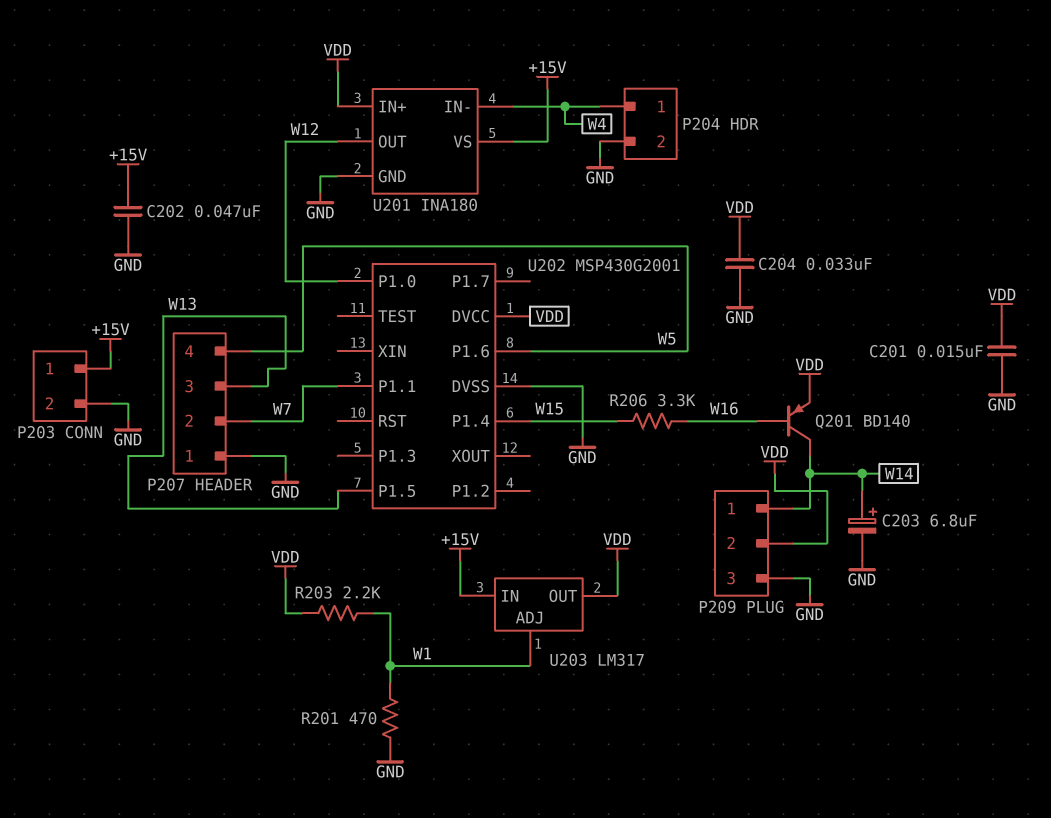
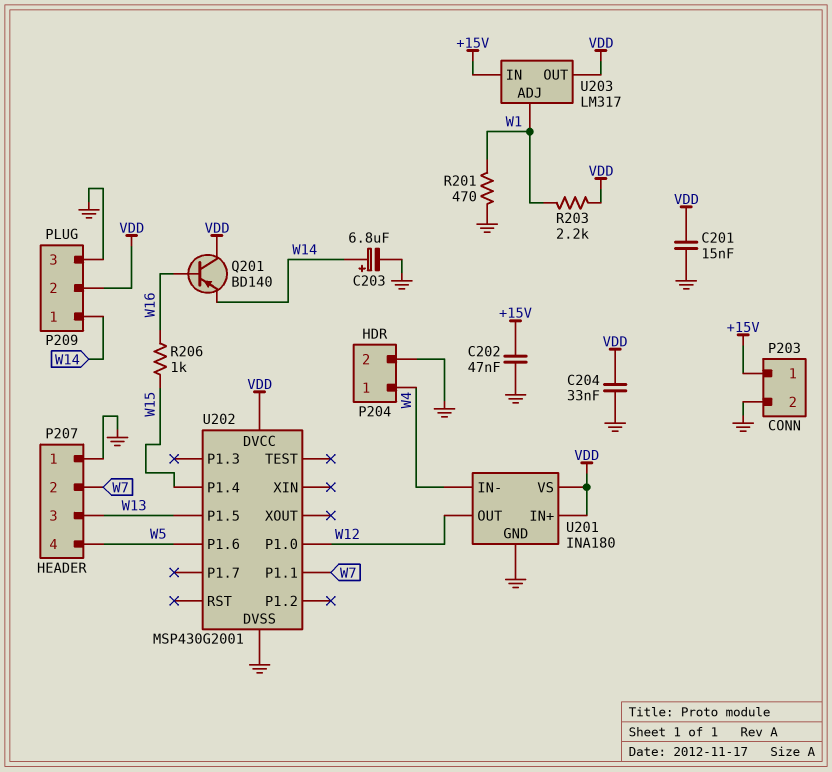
Q201: PNP BD140 (B W16, C W14, E VDD) -> PNP BD140 (B W16, C VDD, E W14)
R206: 3.3k (W15, W16) -> 1k (W15, W16)
U201 pin VS: +15V -> VDD

